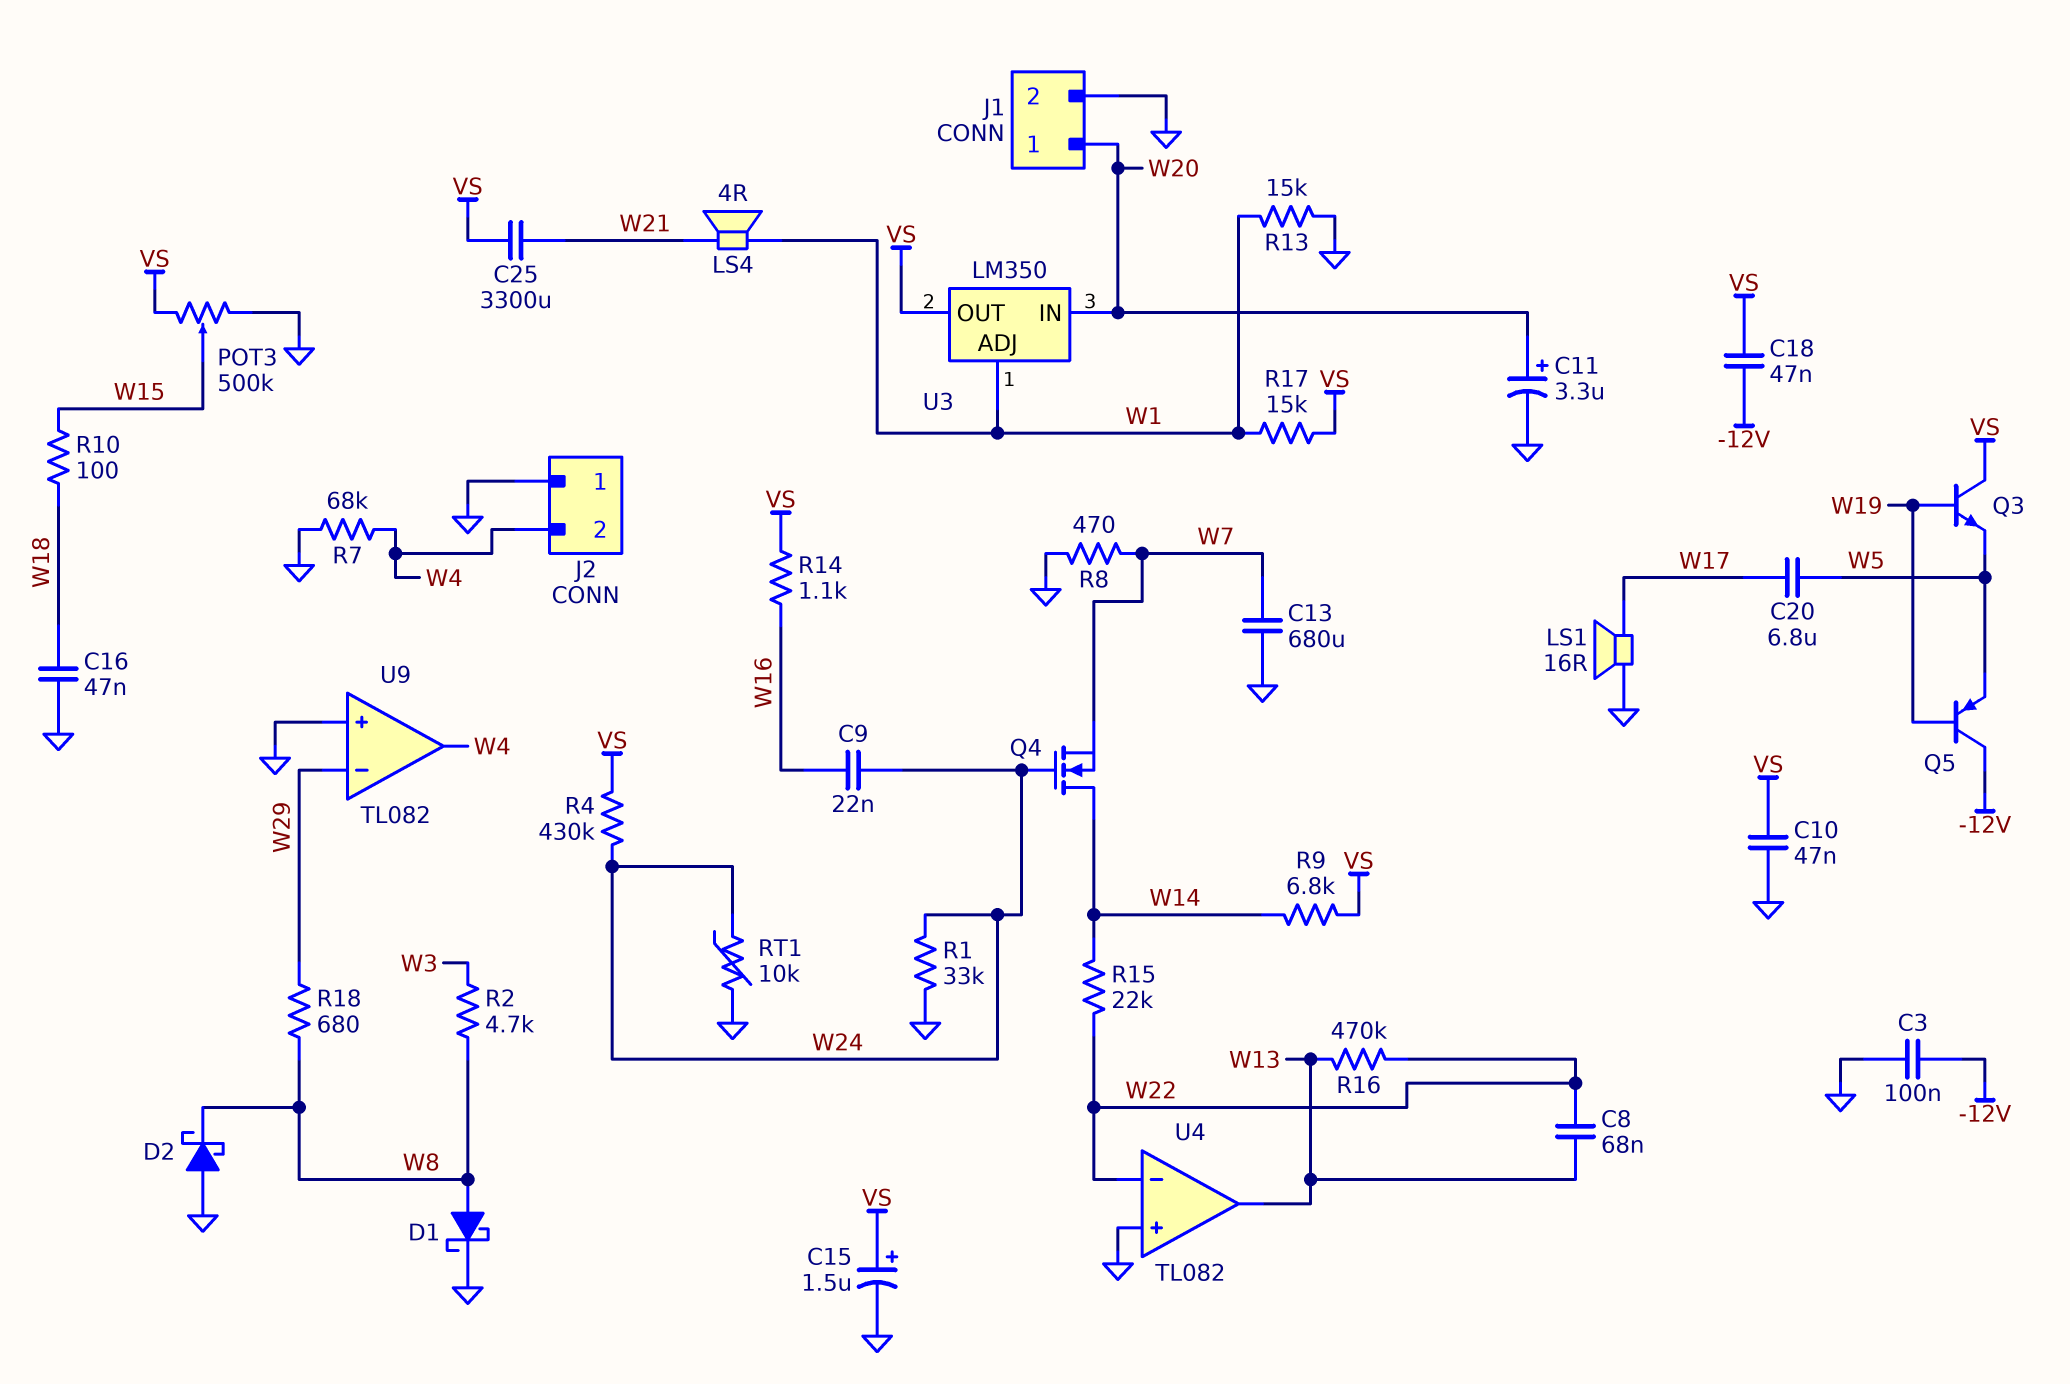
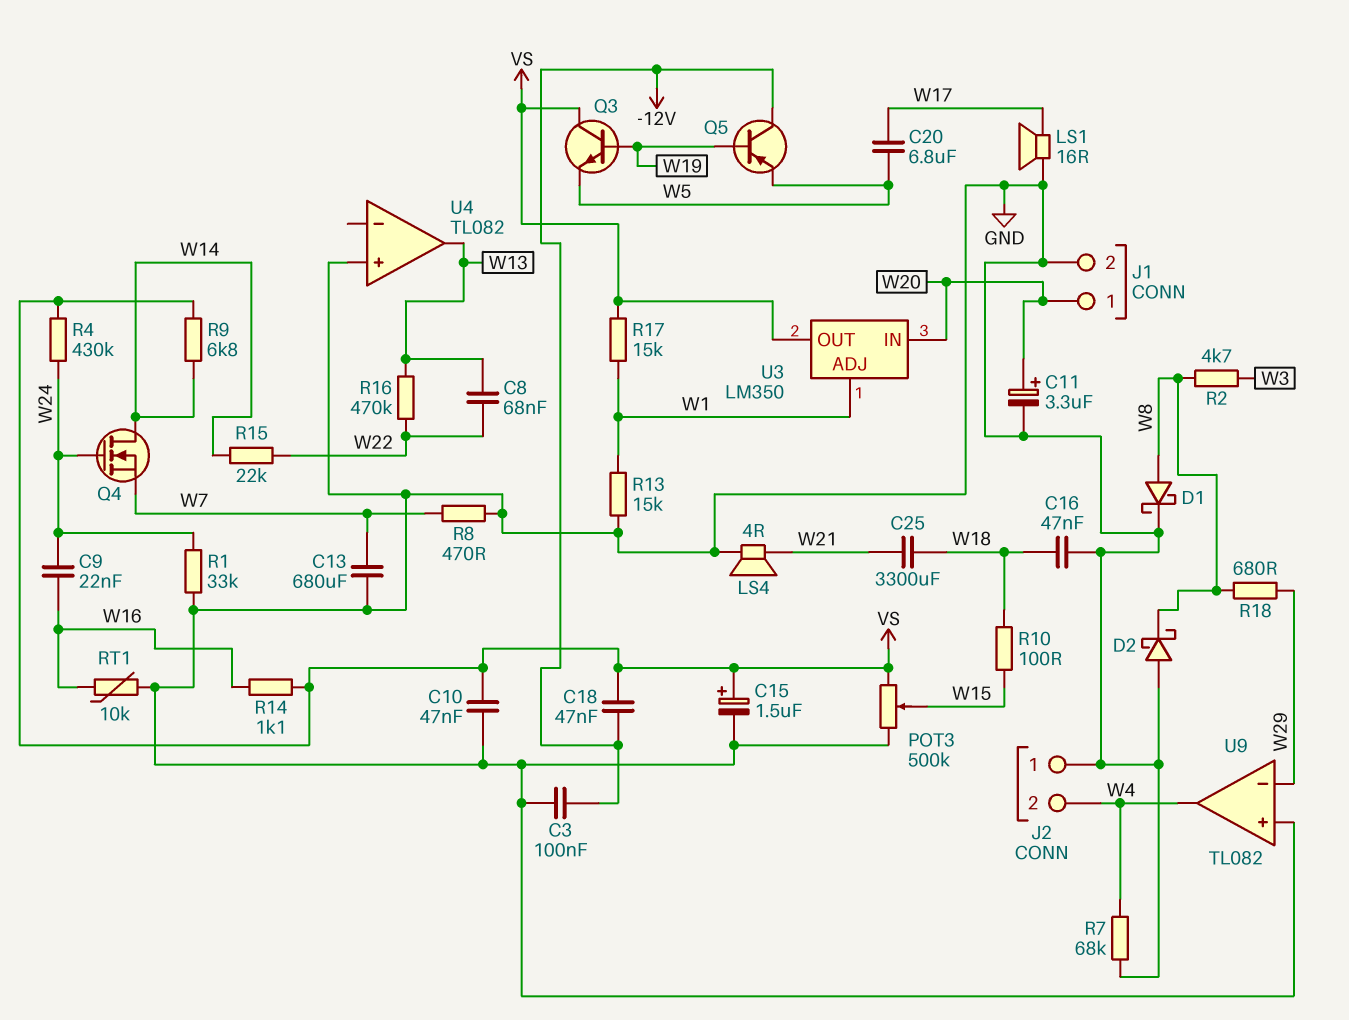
C25: 3300uF (VS, W21) -> 3300uF (W18, W21)
LS4: speaker 4R (W1, W21) -> speaker 4R (GND, W21)
RT1: 10k (GND, W24) -> 10k (GND, W16)
U4 pin in-: W22 -> none

